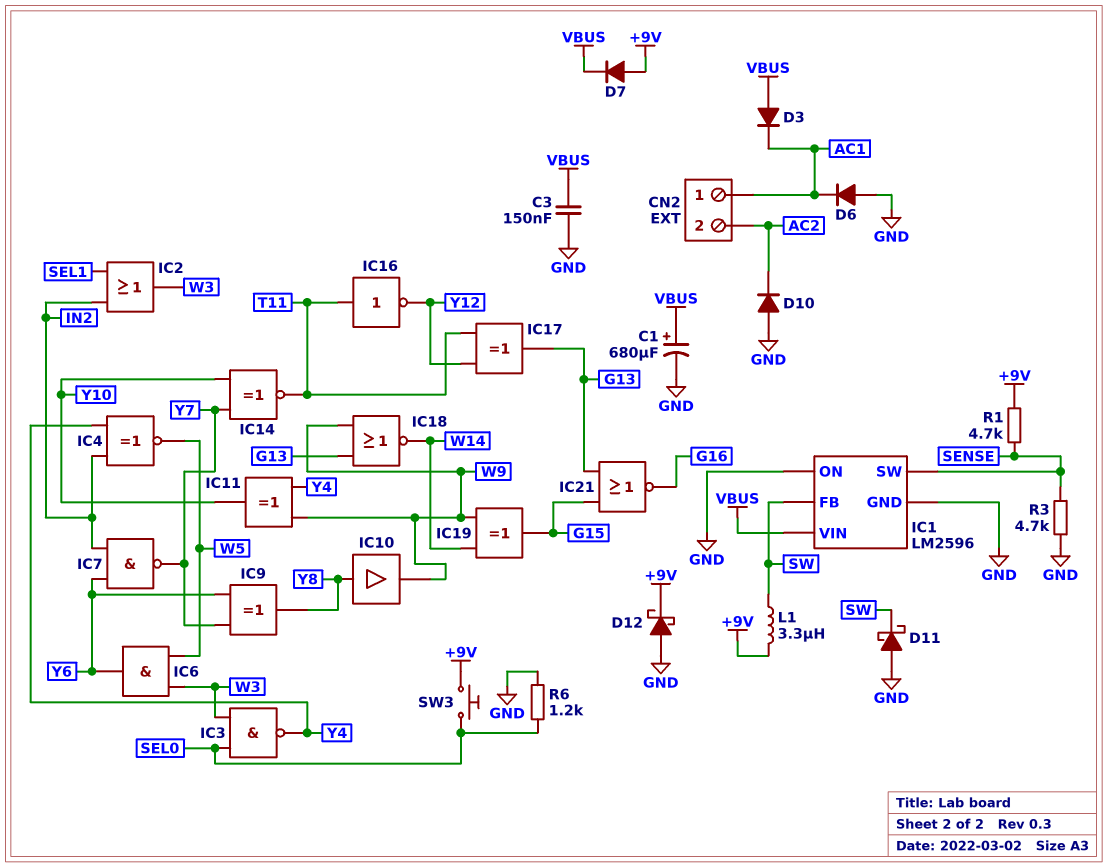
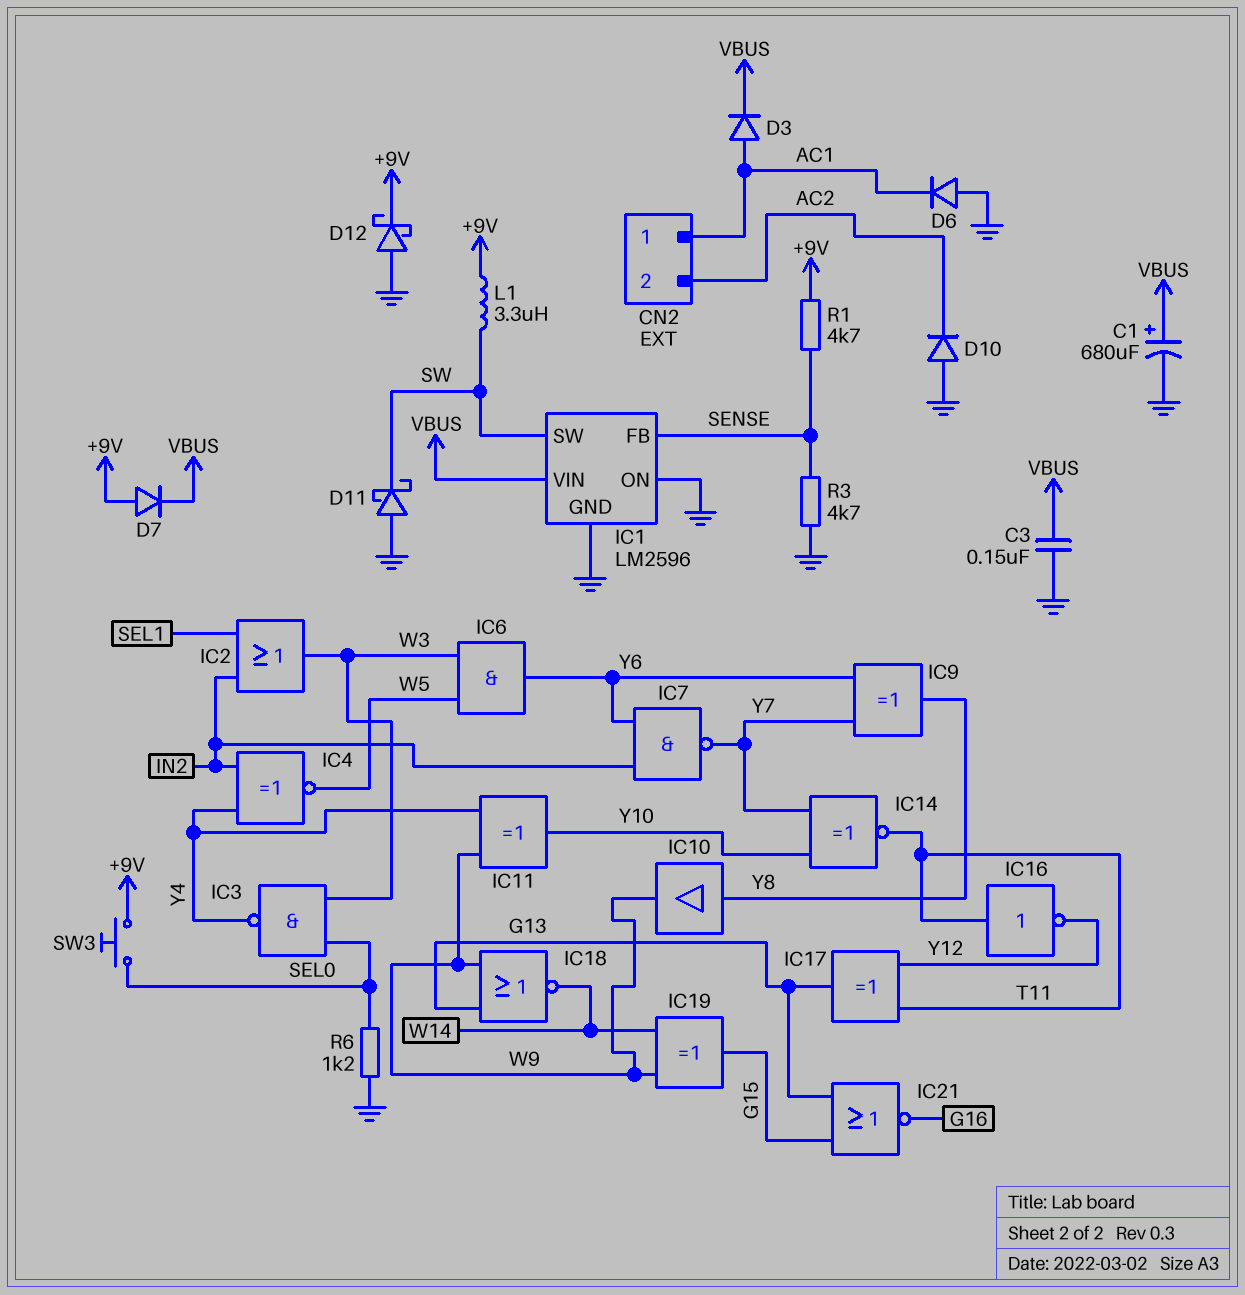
D3: diode (A VBUS, K AC1) -> diode (A AC1, K VBUS)
IC1 pin FB: SW -> SENSE
IC1 pin SW: SENSE -> SW

